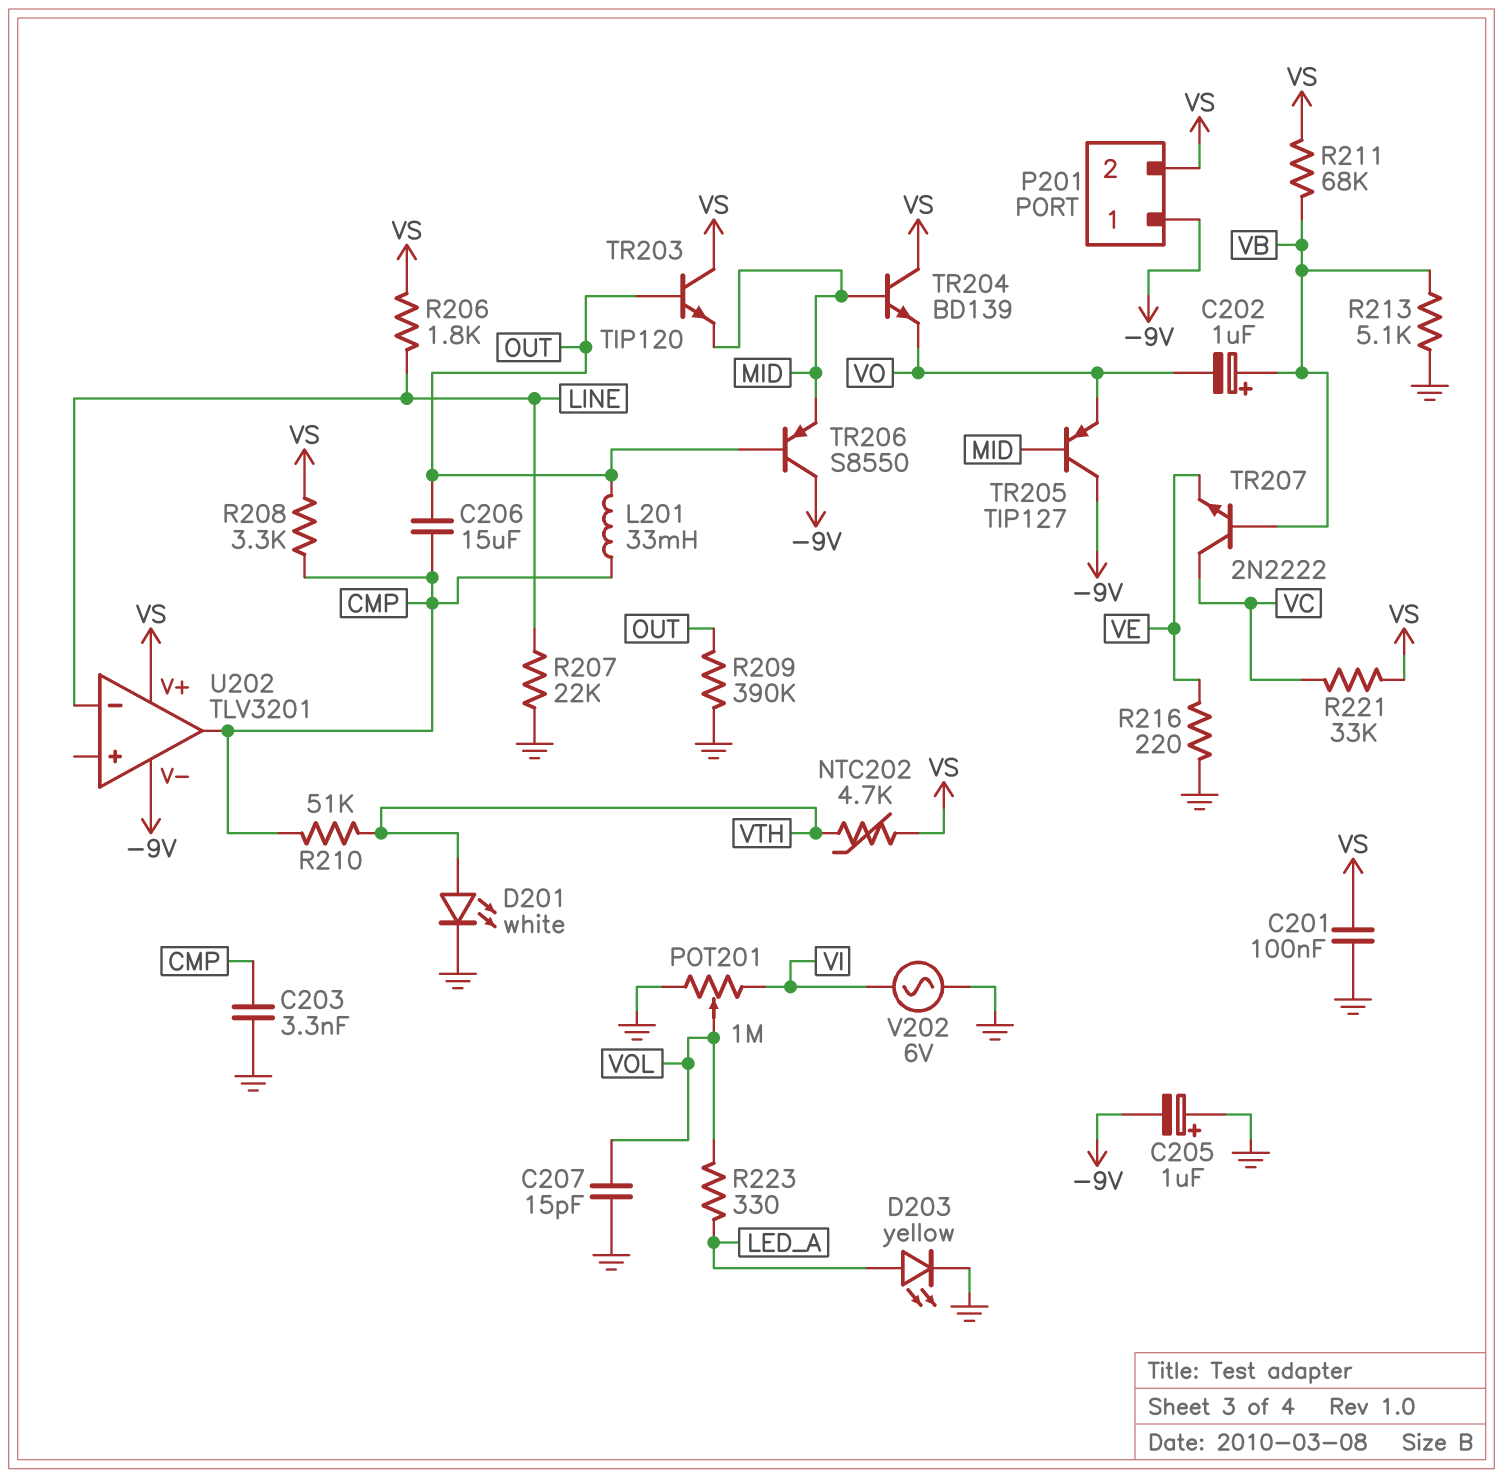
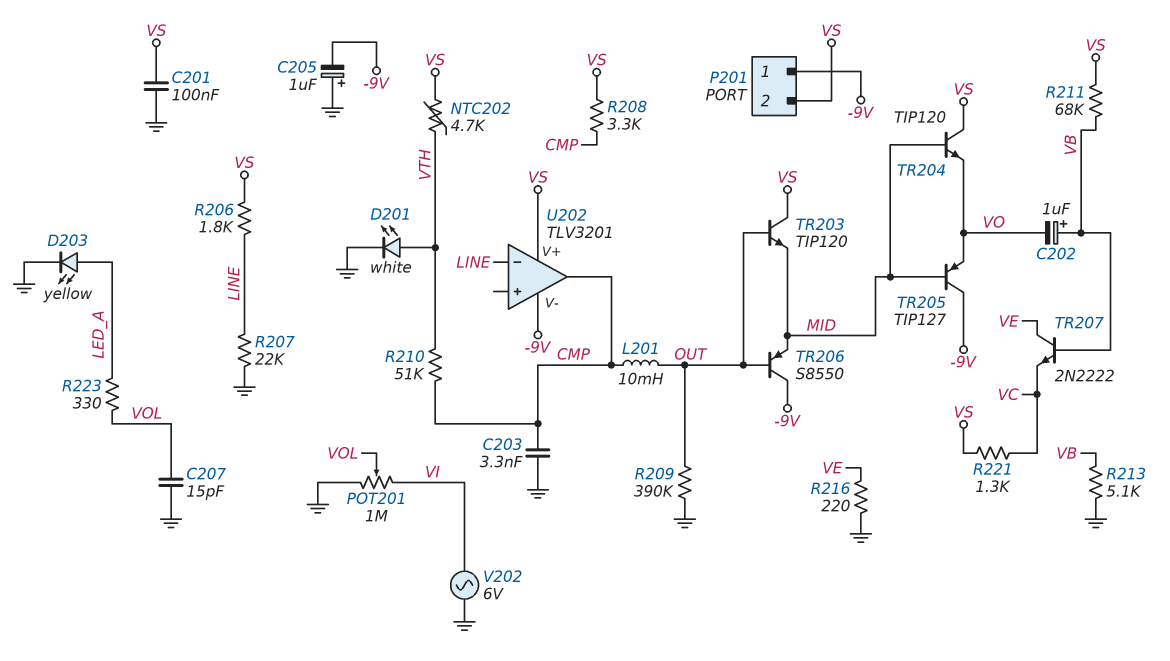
C206: 15uF (CMP, OUT) -> none
L201: 33mH (CMP, OUT) -> 10mH (CMP, OUT)
R221: 33k (VC, VS) -> 1.3k (VC, VS)
TR204: NPN BD139 (B MID, C VS, E VO) -> NPN TIP120 (B MID, C VS, E VO)
TR207: NPN 2N2222 (B VB, C VC, E VE) -> NPN 2N2222 (B VB, C VE, E VC)

